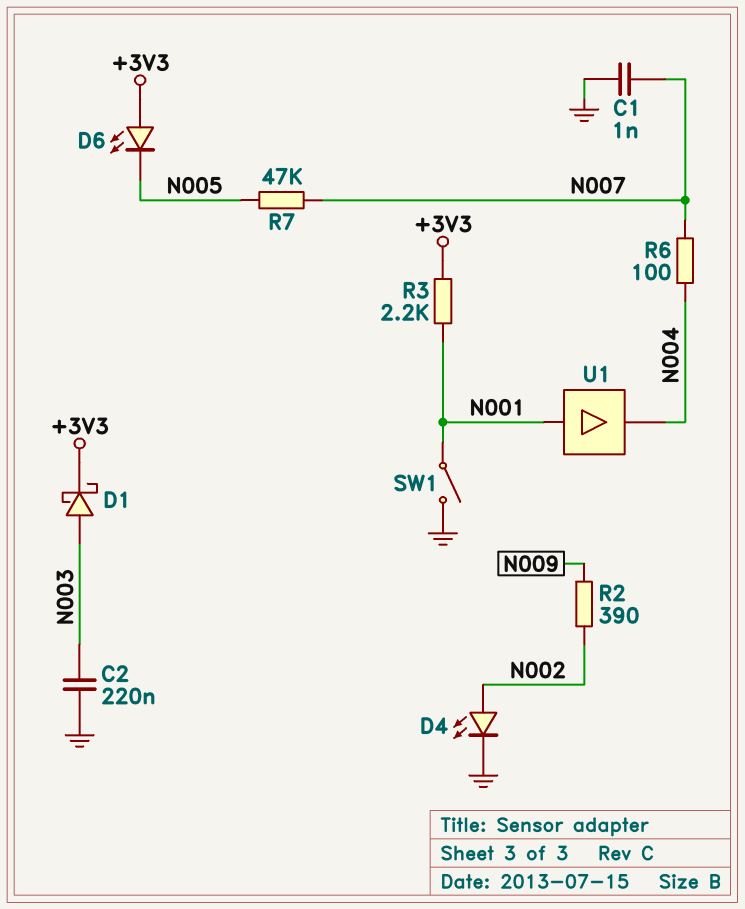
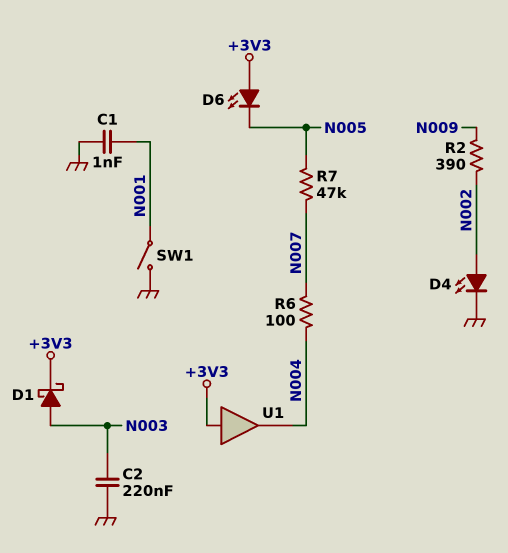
C1: 1nF (GND, N007) -> 1nF (GND, N001)
R3: 2.2k (+3V3, N001) -> none
U1: buffer (in N001, out N004) -> buffer (in +3V3, out N004)

